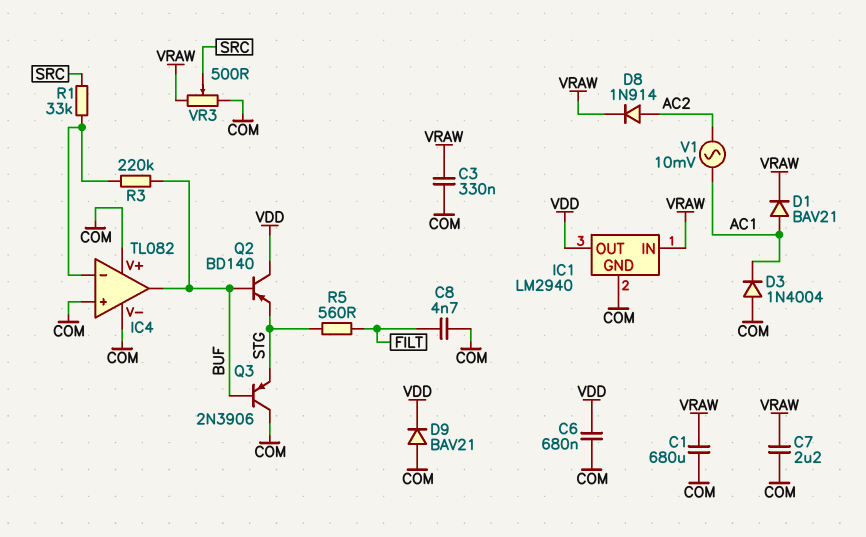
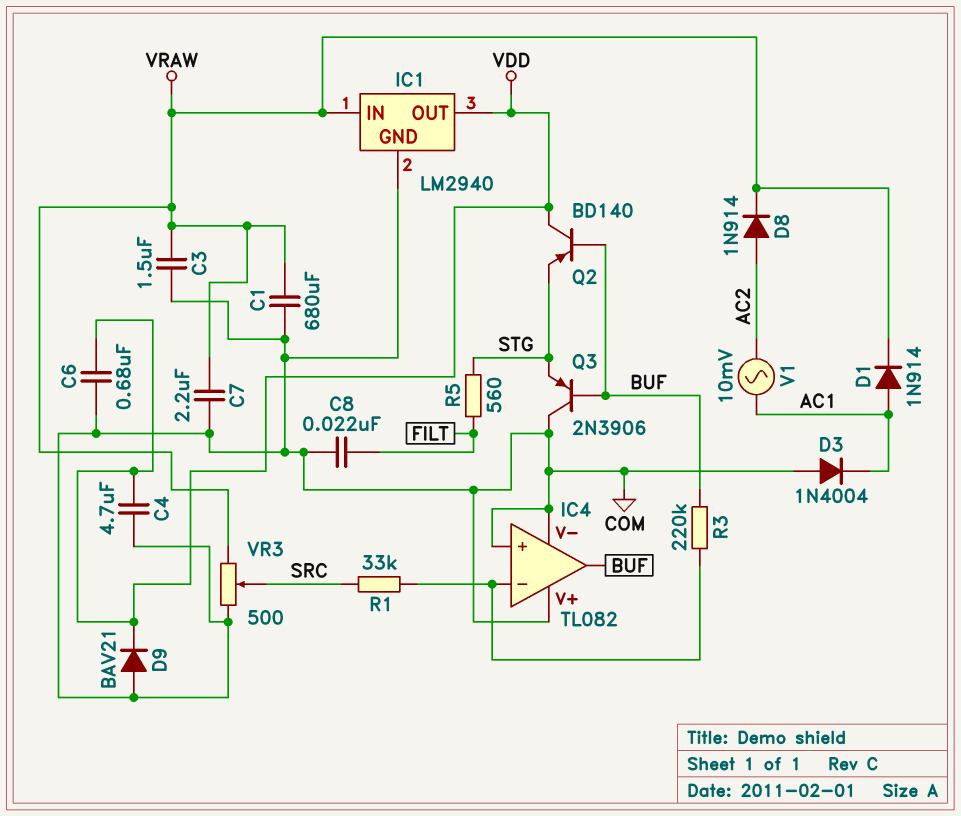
C3: 330nF (COM, VRAW) -> 1.5uF (COM, VRAW)
C4: none -> 4.7uF (COM, VDD)
C8: 4.7nF (COM, FILT) -> 22nF (COM, FILT)
D1: diode BAV21 (A AC1, K VRAW) -> diode 1N914 (A AC1, K VRAW)

